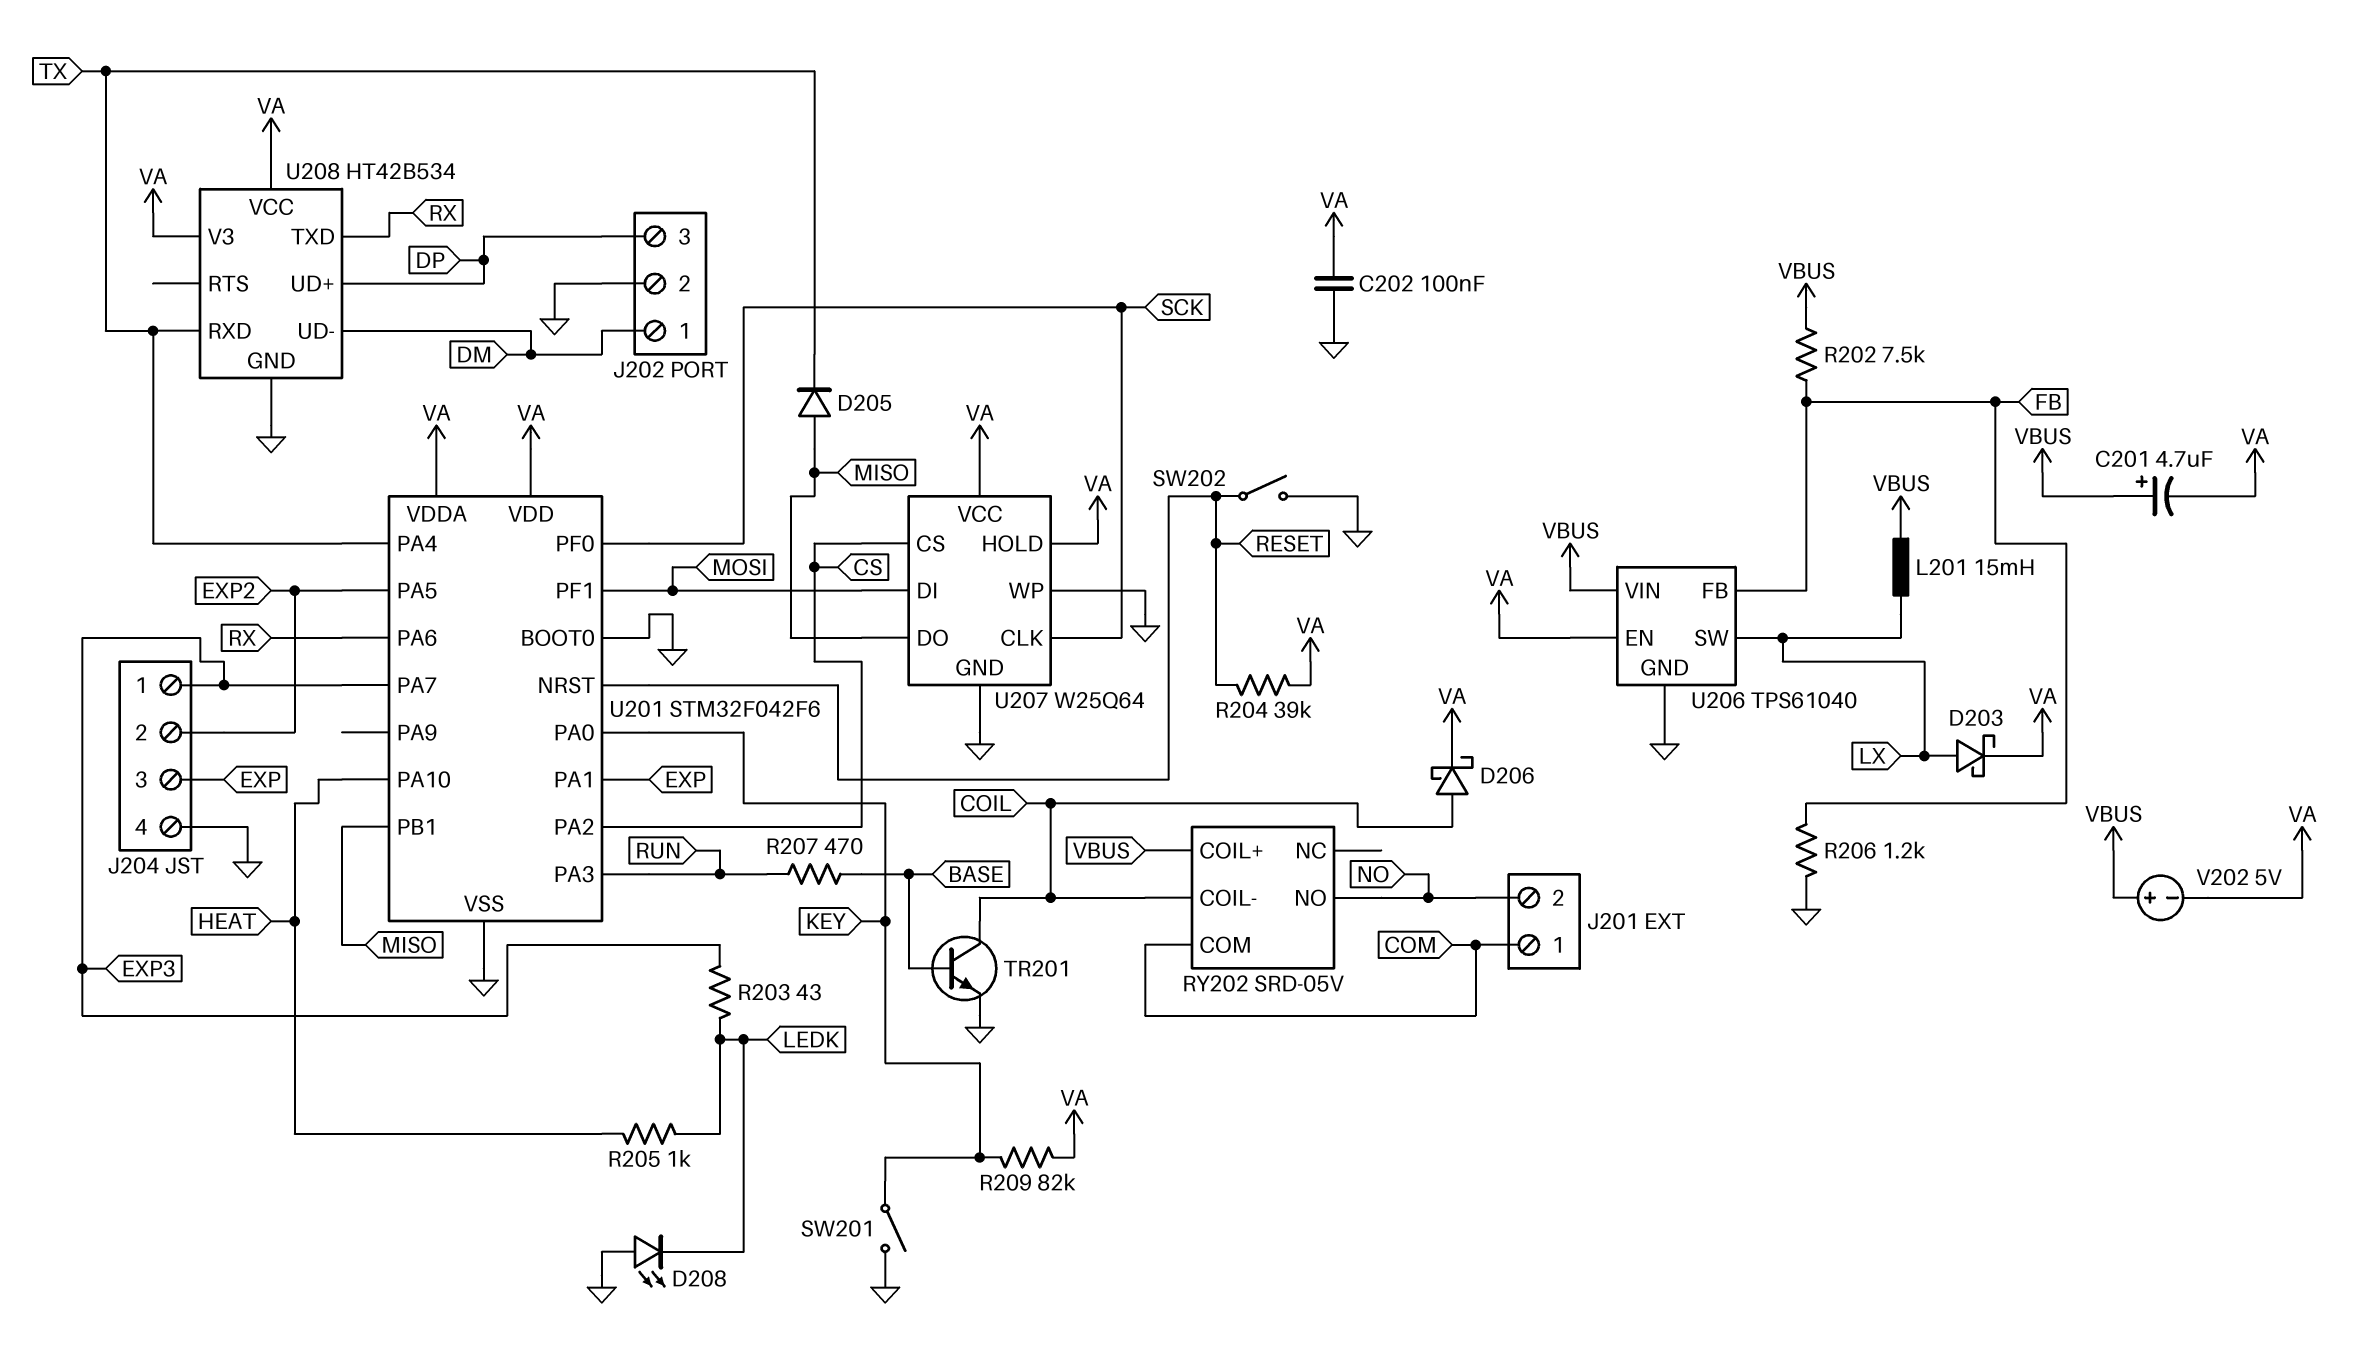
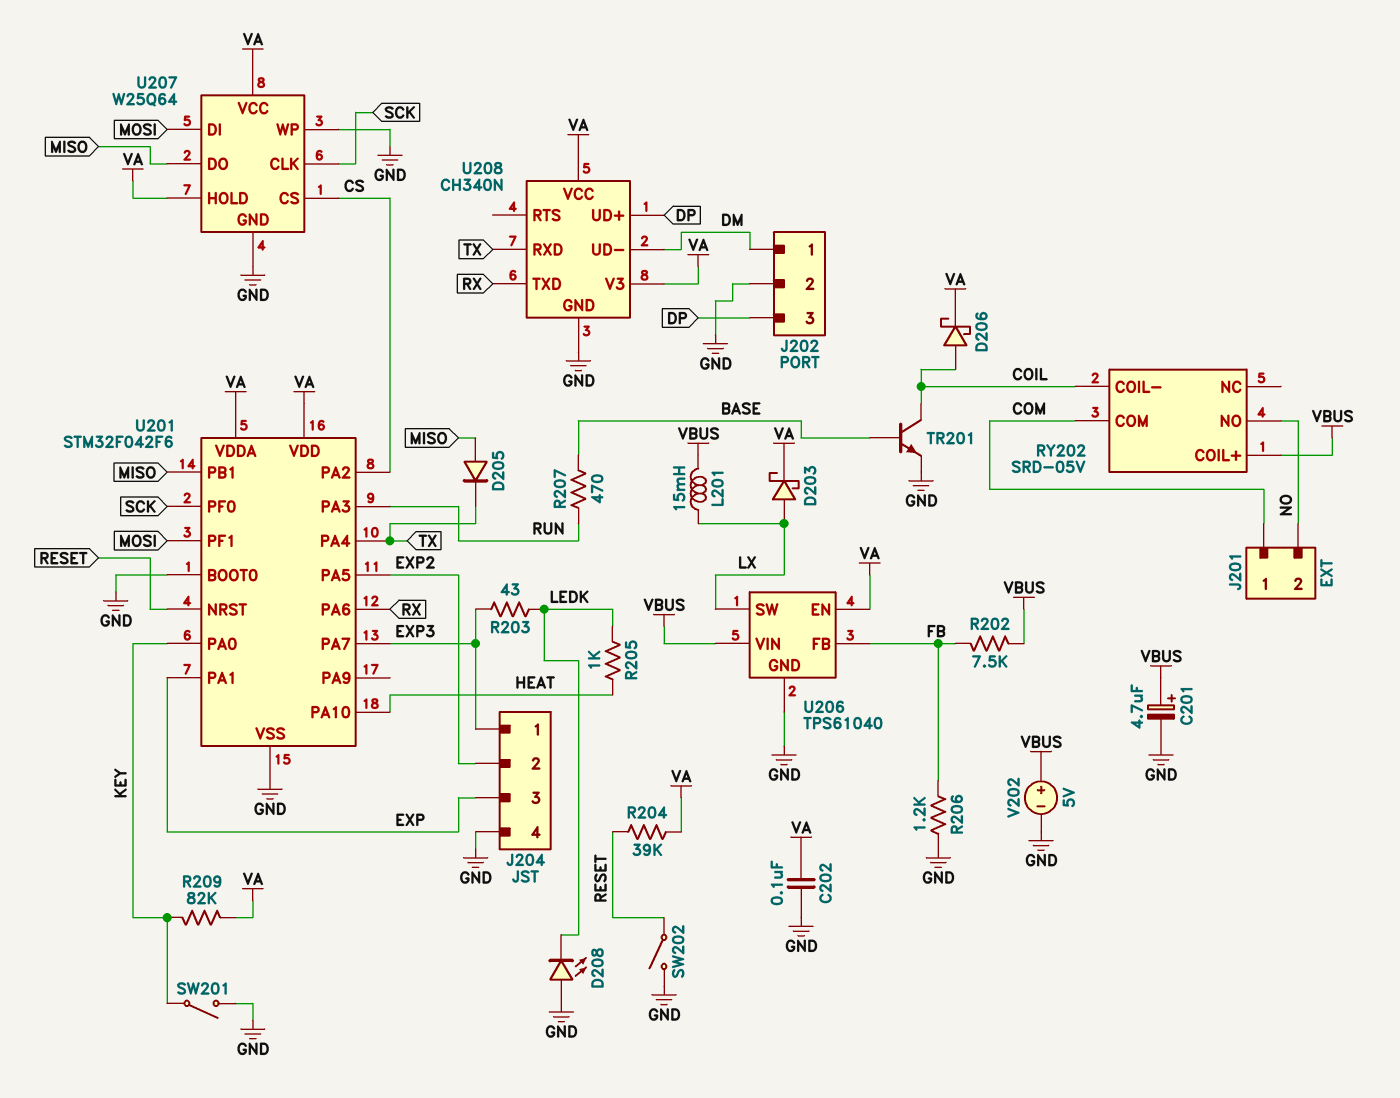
C201: 4.7uF (plus VBUS, minus VA) -> 4.7uF (plus VBUS, minus GND)
U208: HT42B534 -> CH340N
V202: 5V (plus VBUS, minus VA) -> 5V (plus VBUS, minus GND)

